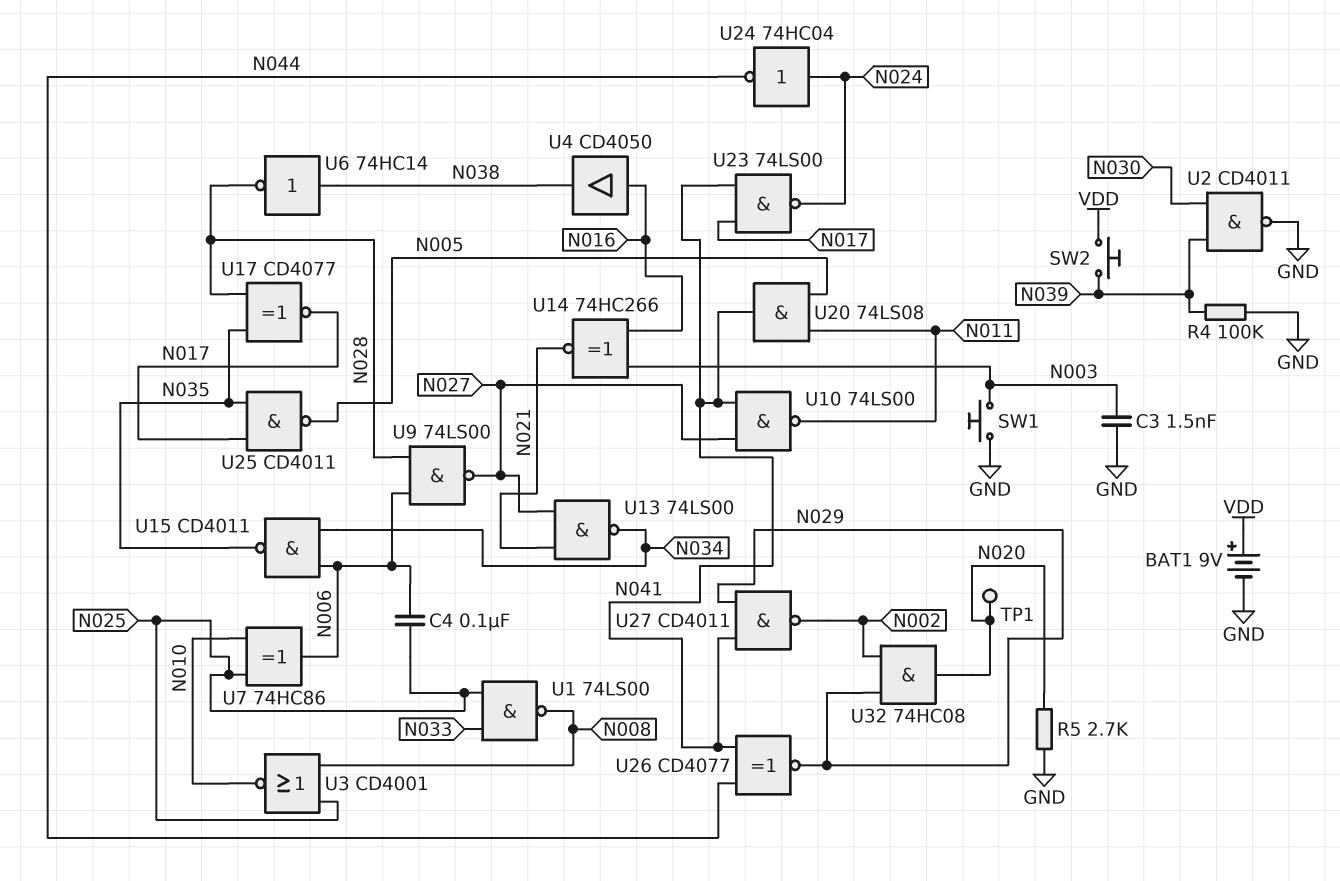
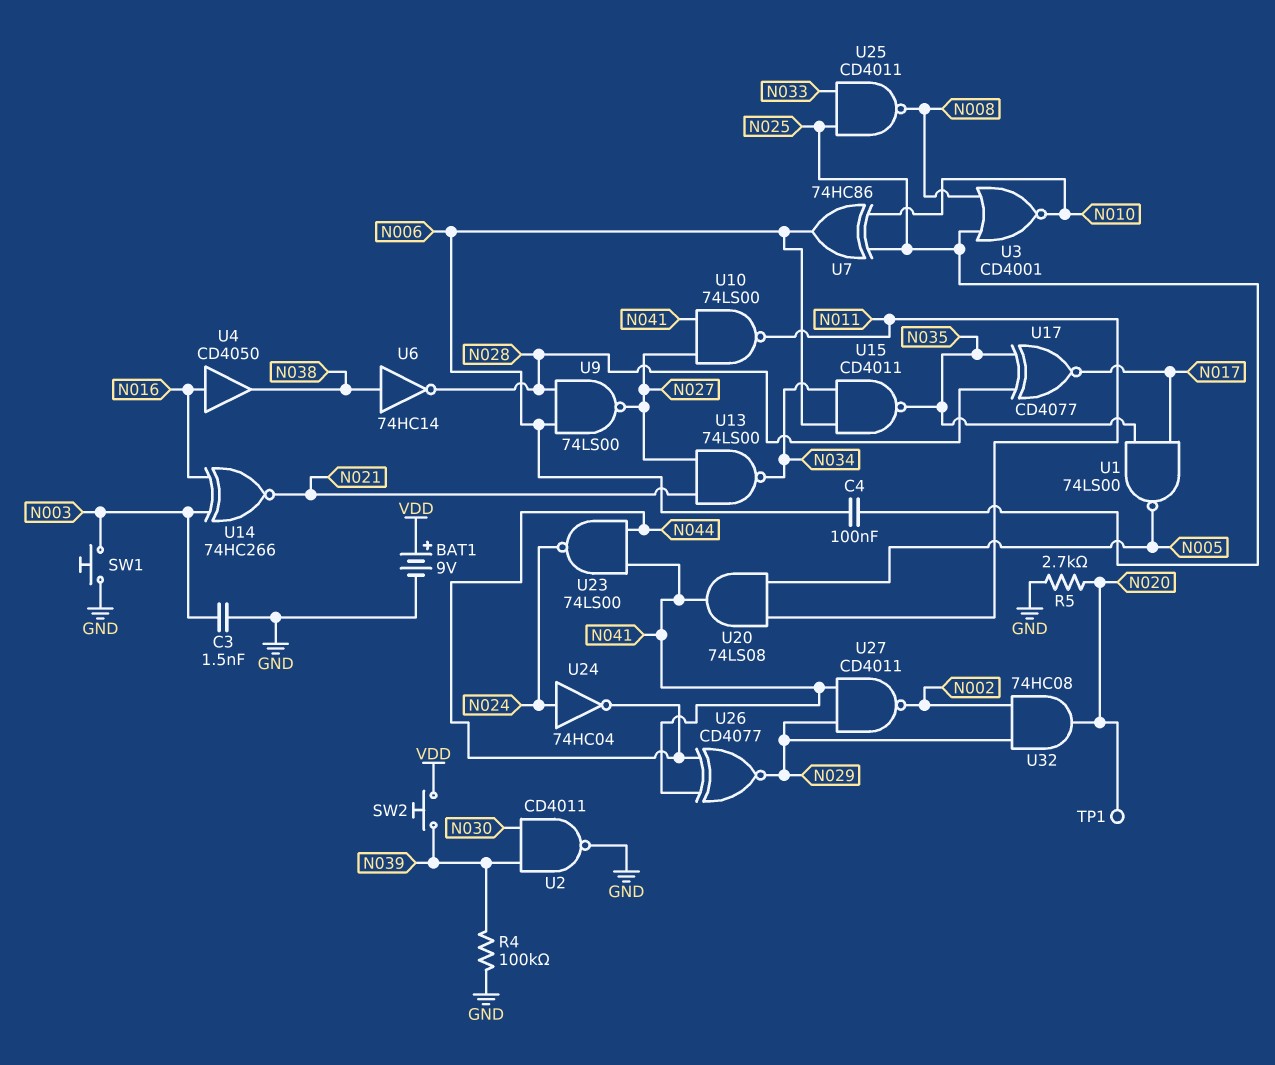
U1: NAND 74LS00 (in N025, in N033, out N008) -> NAND 74LS00 (in N017, in N035, out N005)
U23: NAND 74LS00 (in N017, in N041, out N024) -> NAND 74LS00 (in N041, in N044, out N024)
U25: NAND CD4011 (in N017, in N035, out N005) -> NAND CD4011 (in N025, in N033, out N008)

